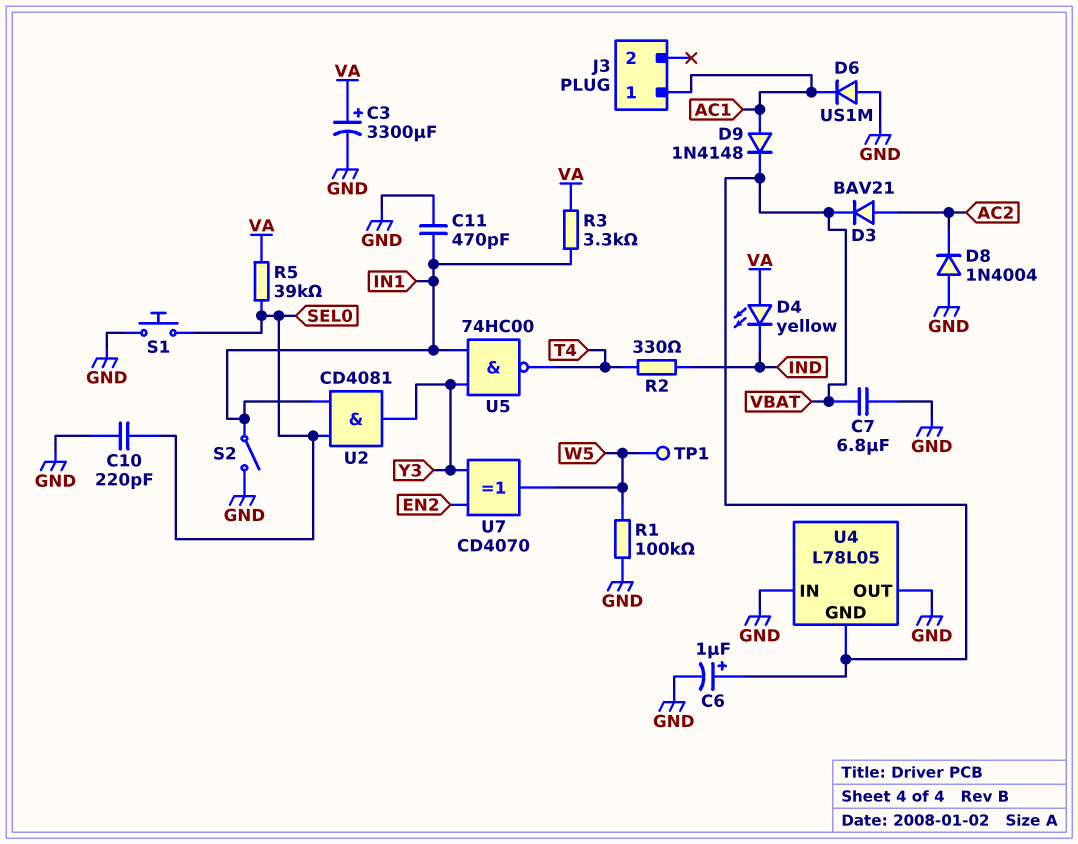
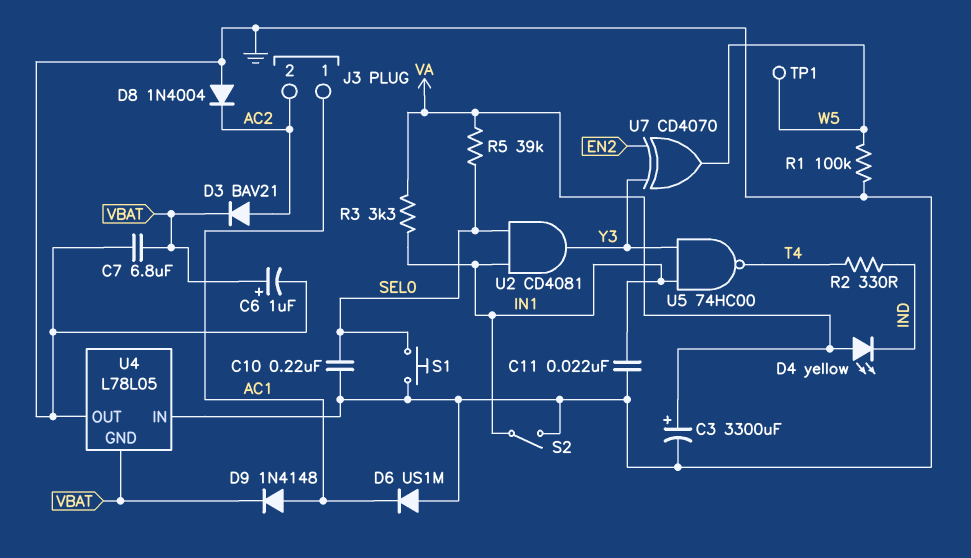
C10: 220pF (GND, SEL0) -> 220nF (GND, SEL0)
C11: 470pF (GND, IN1) -> 22nF (GND, IN1)
J3 pin 2: none -> AC2

